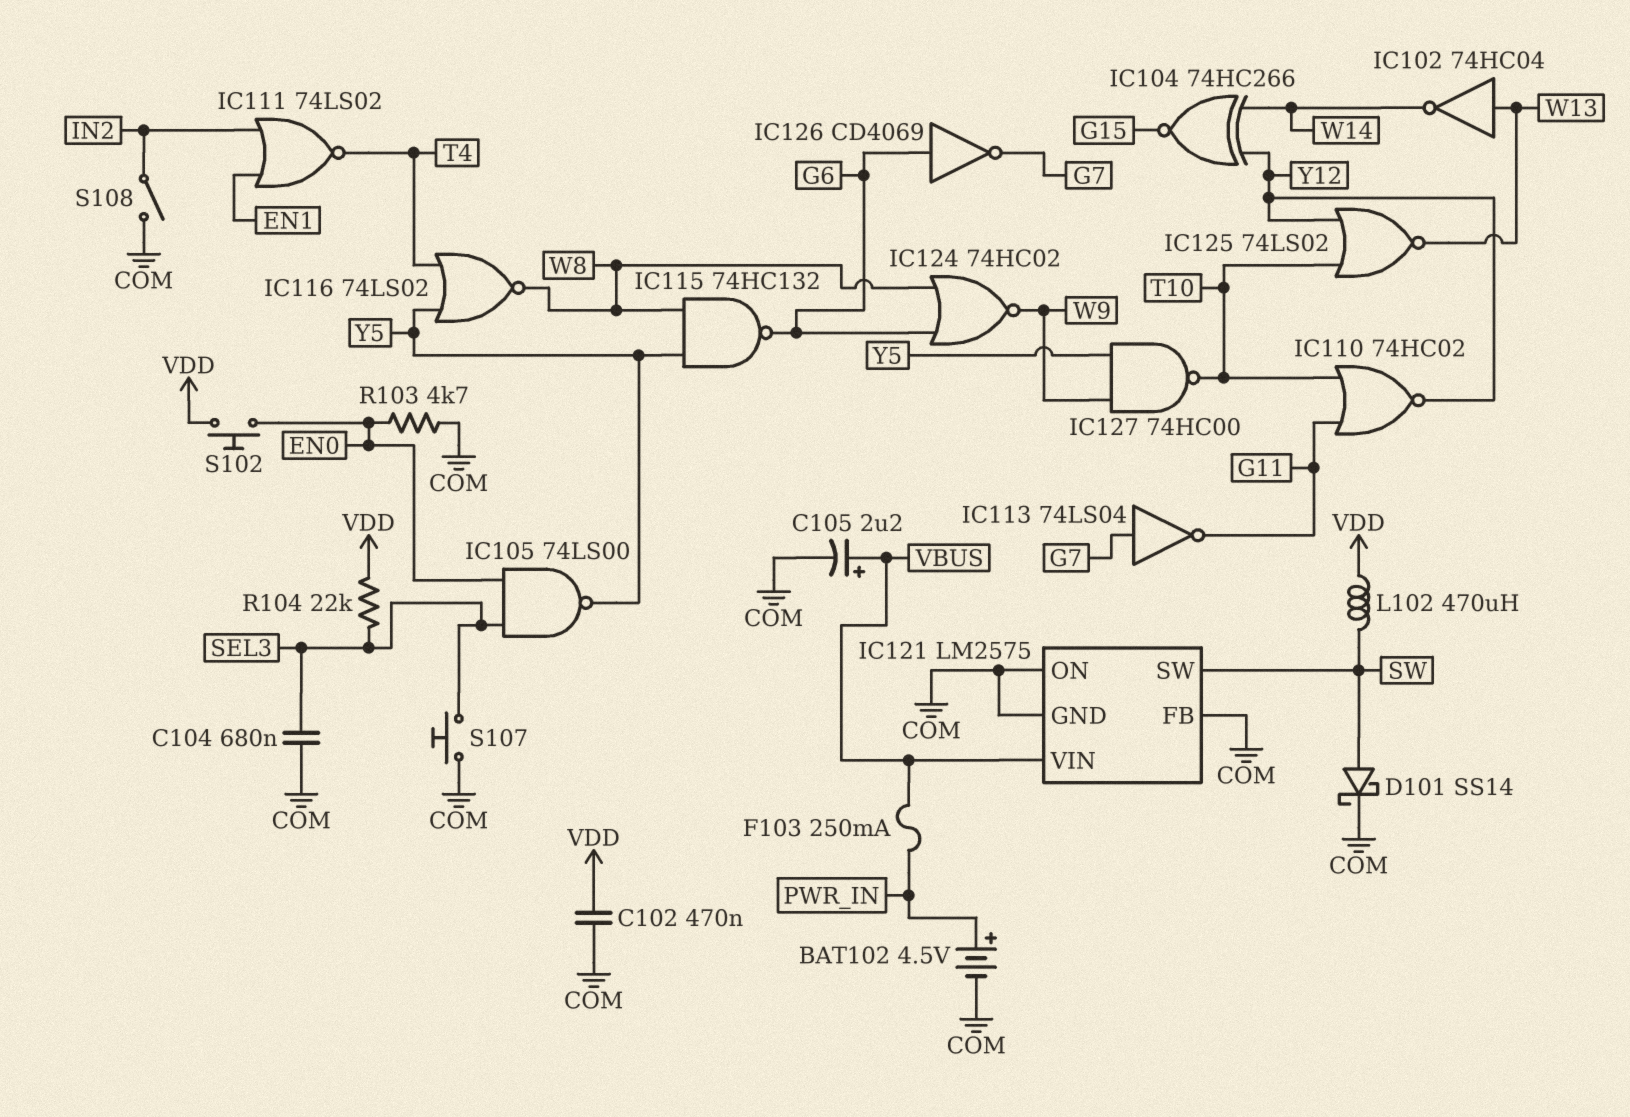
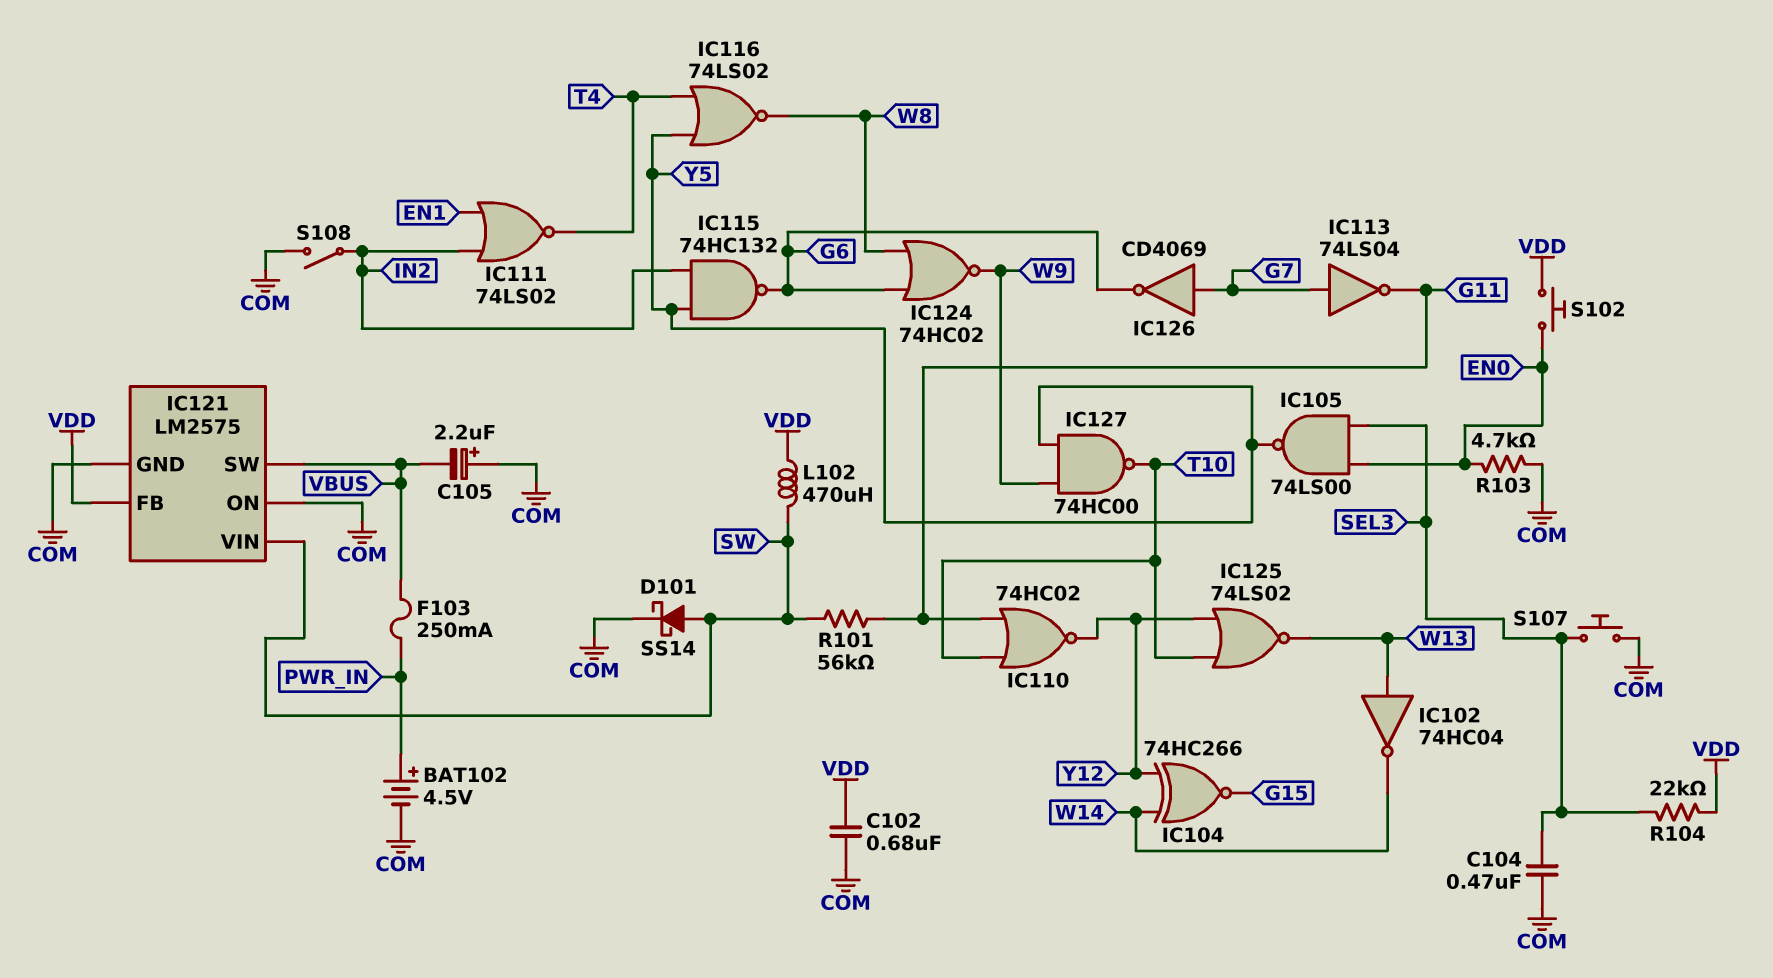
C102: 470nF (COM, VDD) -> 680nF (COM, VDD)
C104: 680nF (COM, SEL3) -> 470nF (COM, SEL3)
C105: 2.2uF (plus VBUS, minus COM) -> 2.2uF (plus COM, minus VBUS)
IC115: NAND 74HC132 (in W8, in Y5, out G6) -> NAND 74HC132 (in IN2, in Y5, out G6)
IC121 pin FB: COM -> VDD
IC121 pin SW: SW -> VBUS
IC121 pin VIN: VBUS -> SW
IC126: NOT CD4069 (in G6, out G7) -> NOT CD4069 (in G7, out G6)
R101: none -> 56k (G11, SW)

